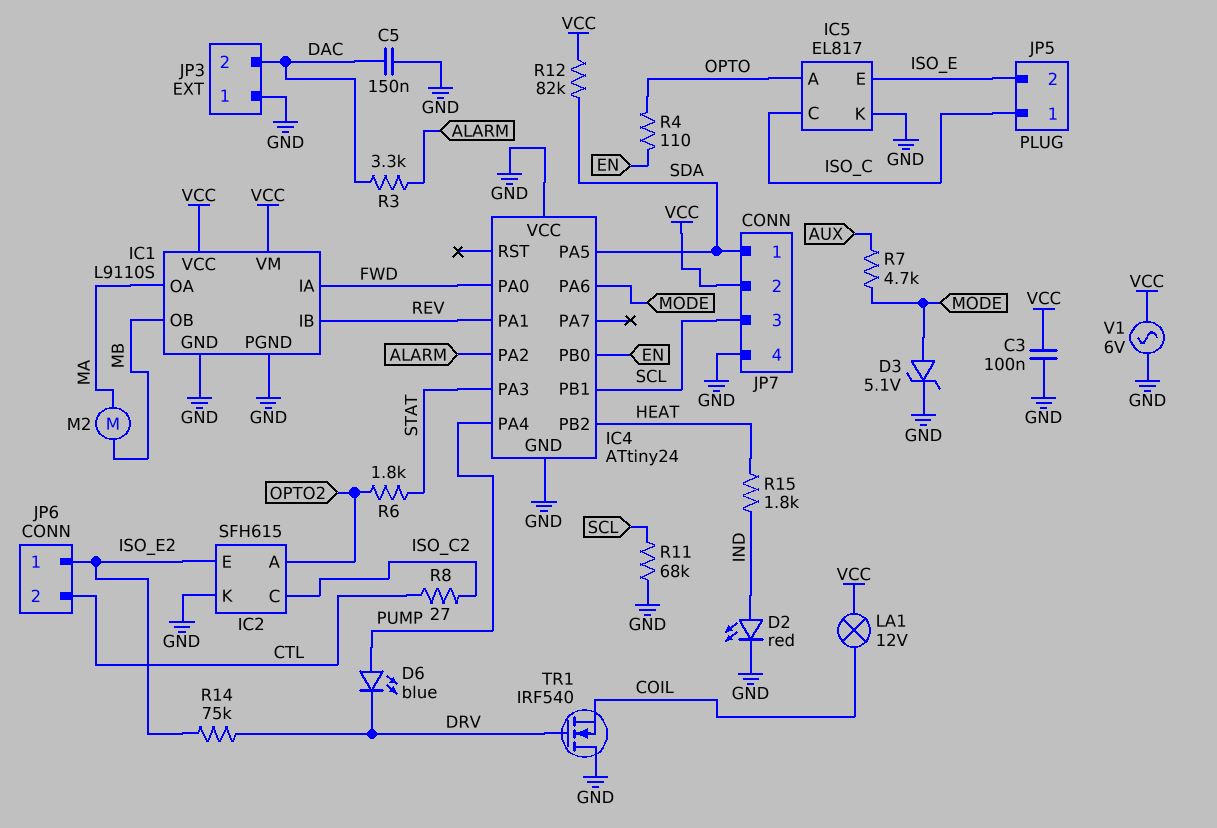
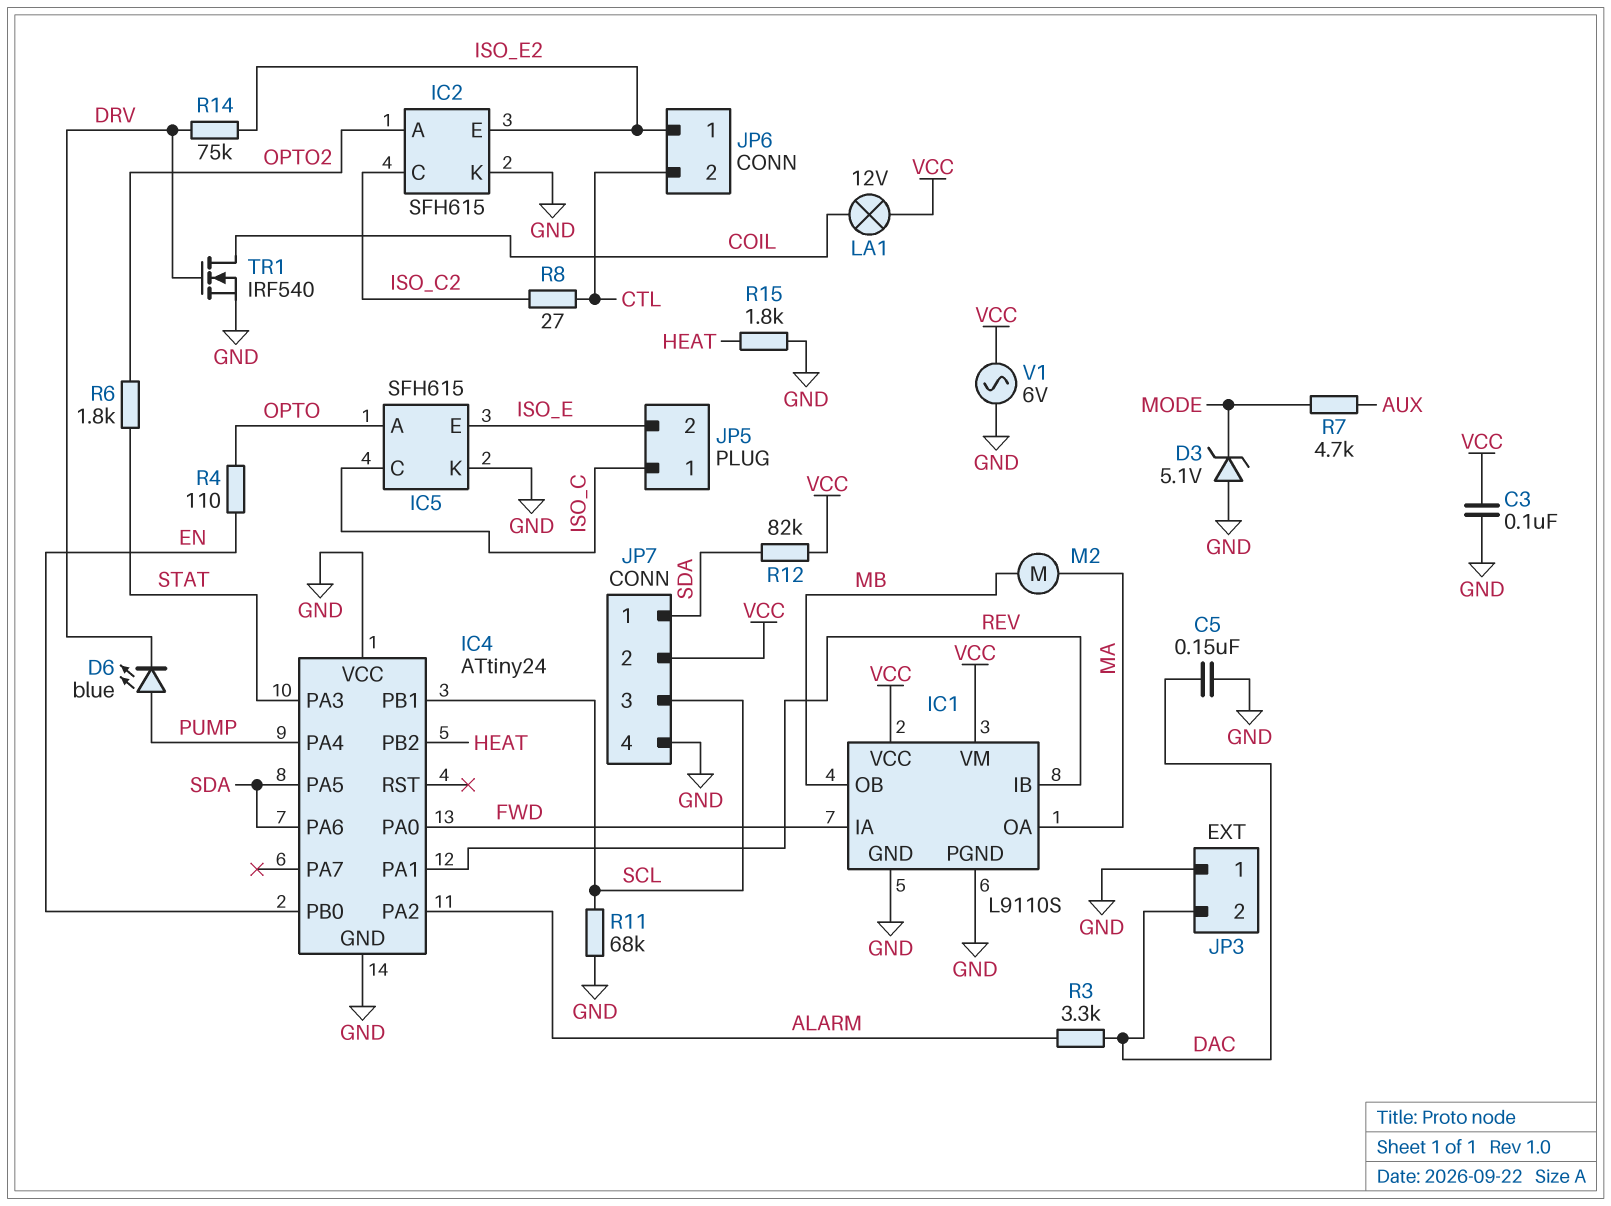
D2: LED red (A IND, K GND) -> none
D3: zener 5.1V (A MODE, K GND) -> zener 5.1V (A GND, K MODE)
IC4 pin PA6: MODE -> SDA
IC5: EL817 -> SFH615
R15: 1.8k (HEAT, IND) -> 1.8k (GND, HEAT)
TR1: NMOS IRF540 (G DRV, D GND, S COIL) -> NMOS IRF540 (G DRV, D COIL, S GND)

